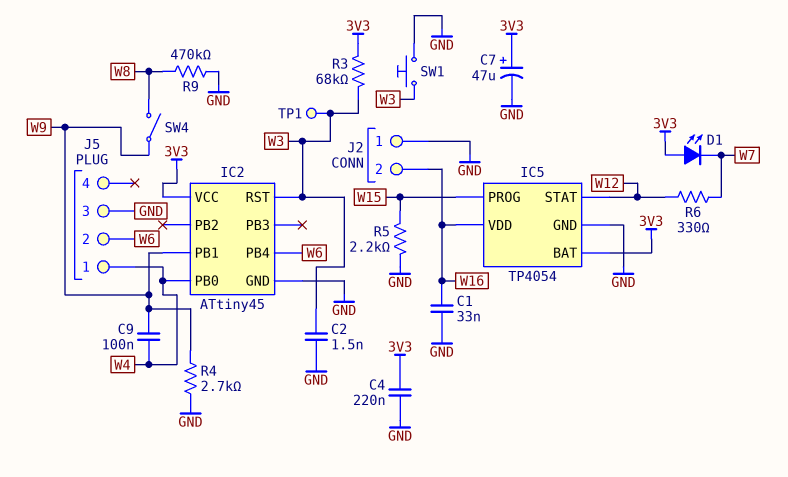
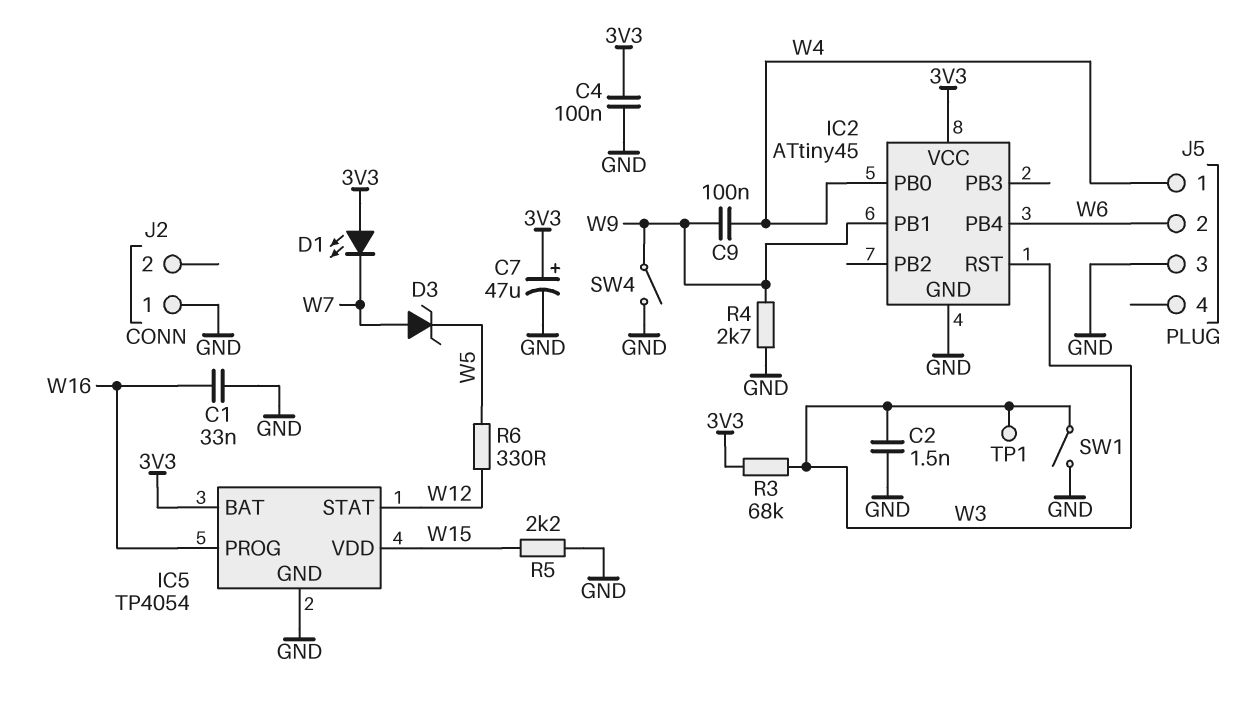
C4: 220nF (3V3, GND) -> 100nF (3V3, GND)
D3: none -> zener (A W7, K W5)
IC5 pin PROG: W15 -> W16
IC5 pin VDD: W16 -> W15
J2 pin 2: W16 -> none
R6: 330 (W7, W12) -> 330 (W5, W12)
R9: 470k (GND, W8) -> none
SW1: button (GND, W3) -> switch (GND, W3)
SW4: switch (W8, W9) -> switch (GND, W9)

